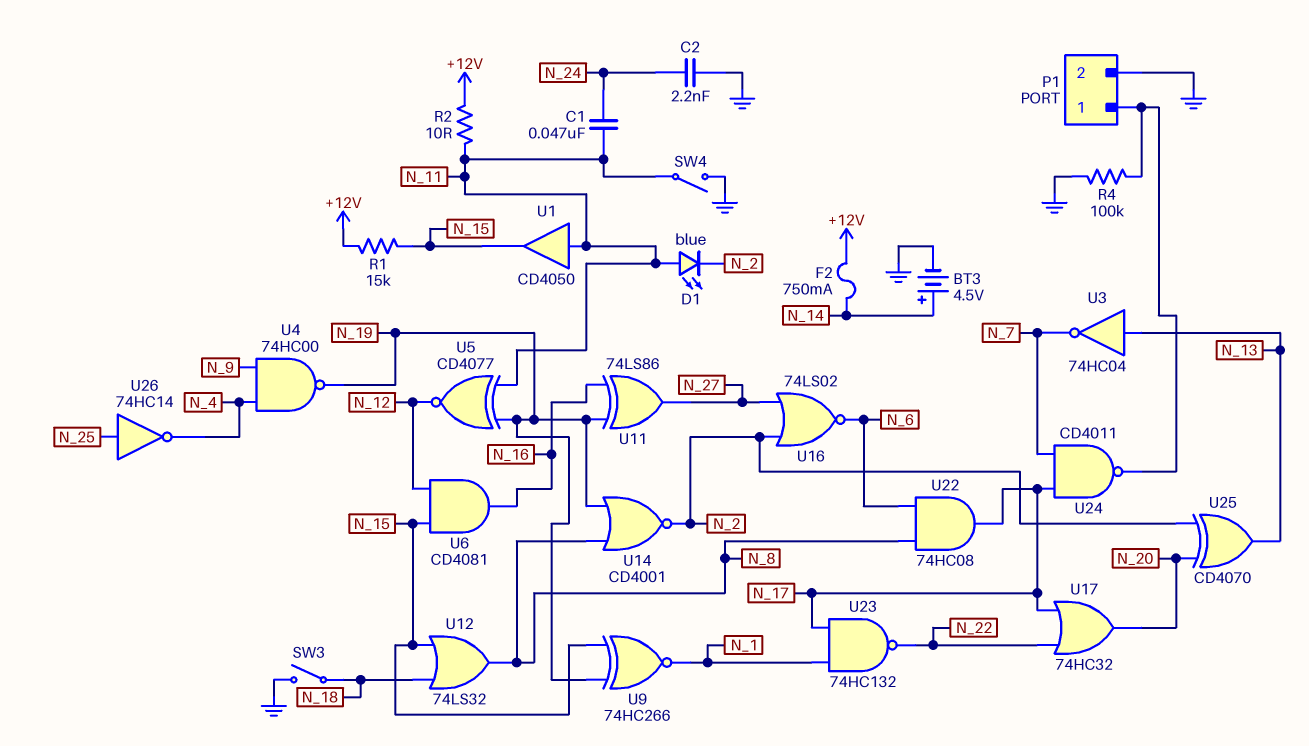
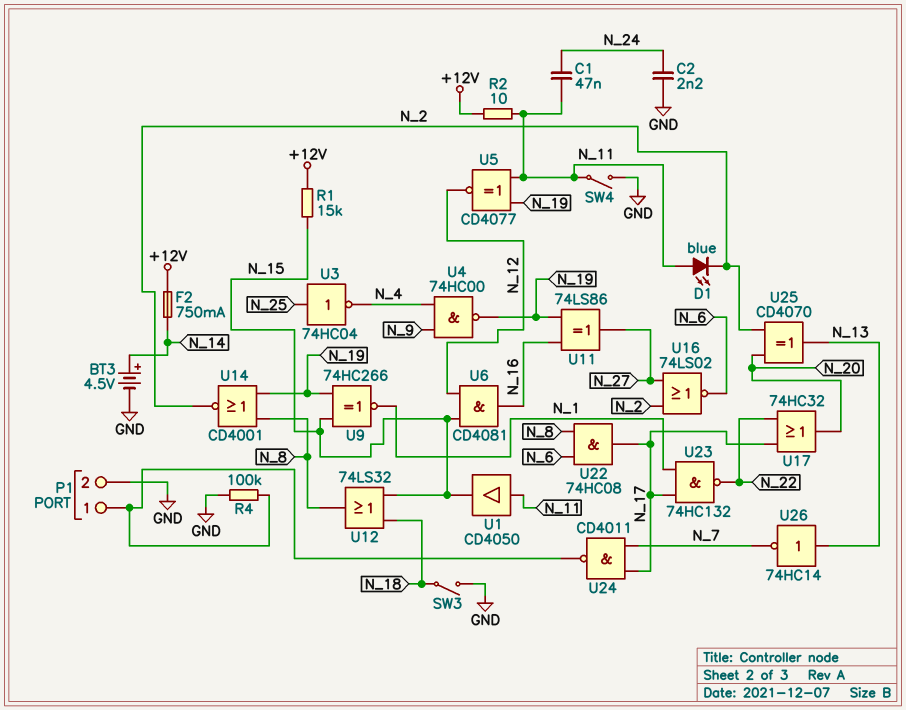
U3: NOT 74HC04 (in N_13, out N_7) -> NOT 74HC04 (in N_25, out N_4)
U26: NOT 74HC14 (in N_25, out N_4) -> NOT 74HC14 (in N_13, out N_7)

